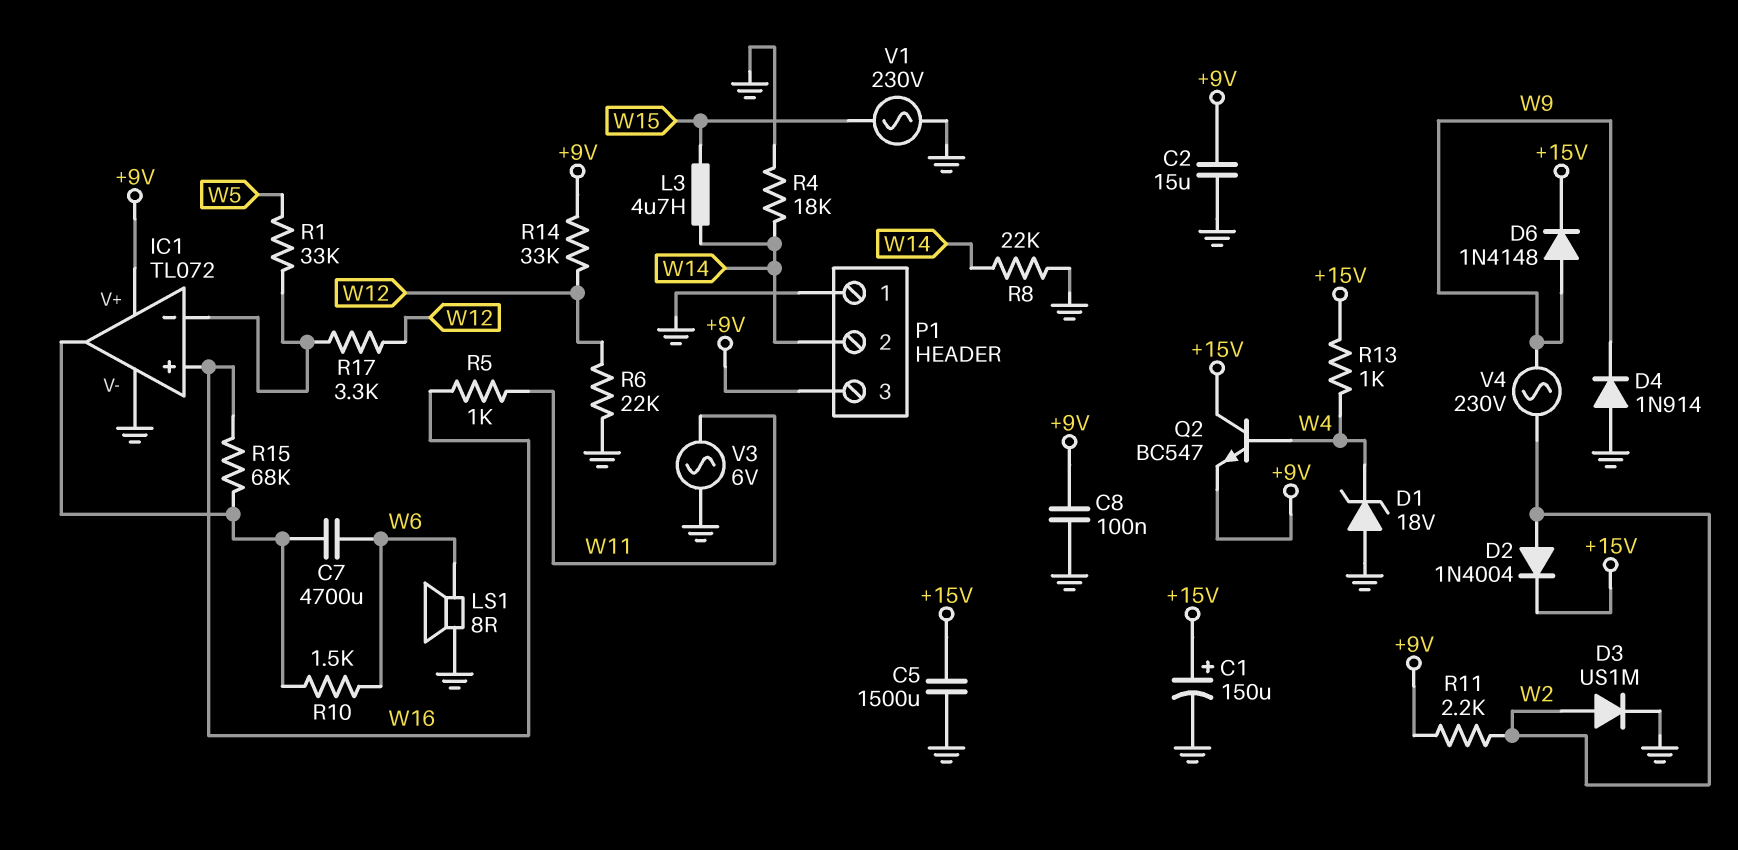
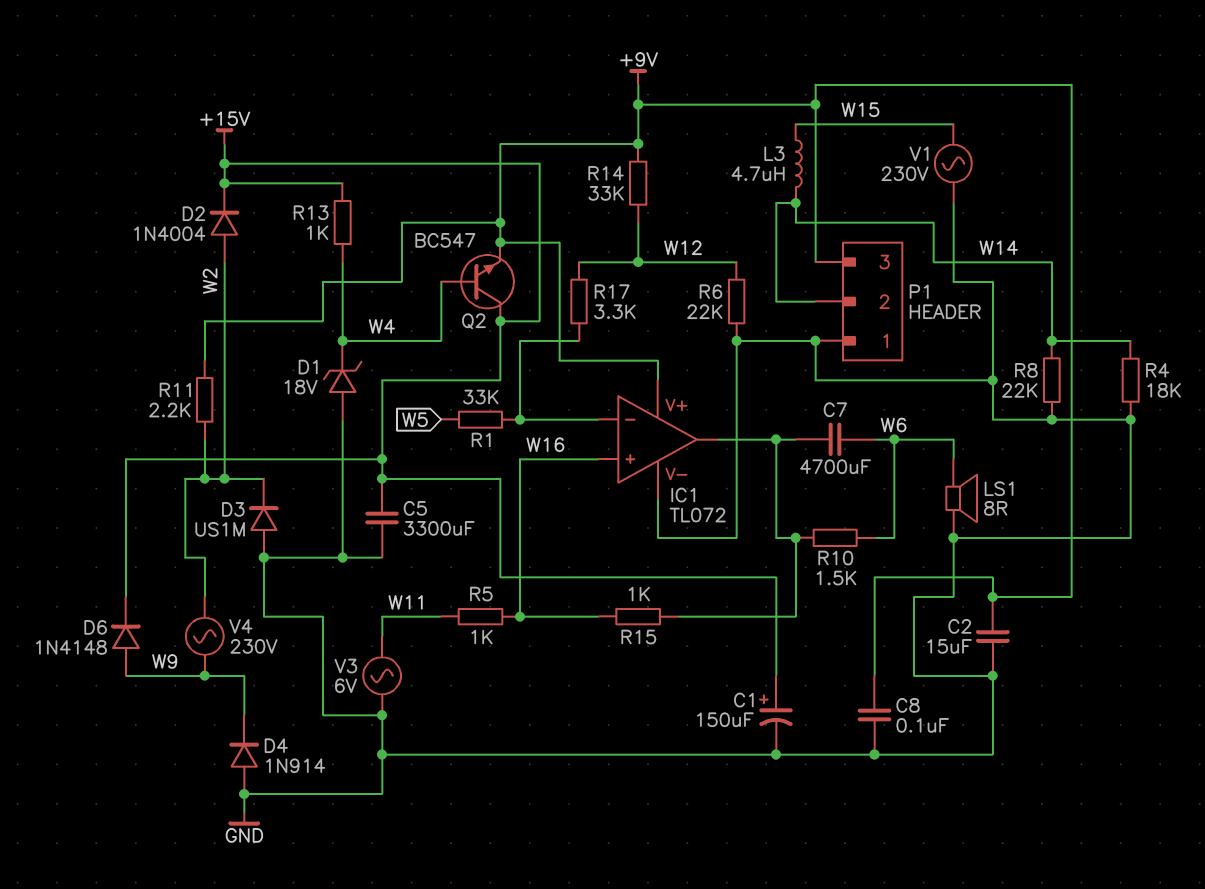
C5: 1500uF (+15V, GND) -> 3300uF (+15V, GND)
D3: diode US1M (A W2, K GND) -> diode US1M (A GND, K W2)
R15: 68k (IC1/out, W16) -> 1k (IC1/out, W16)

